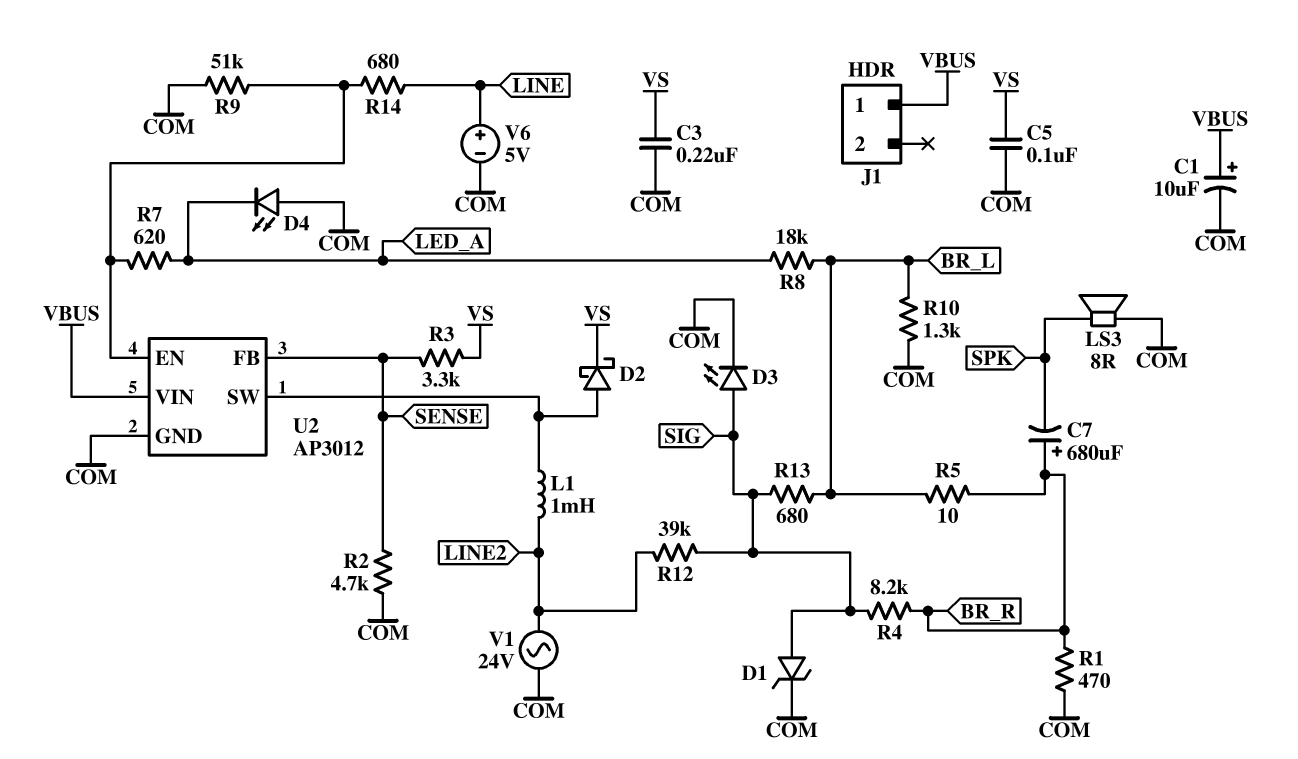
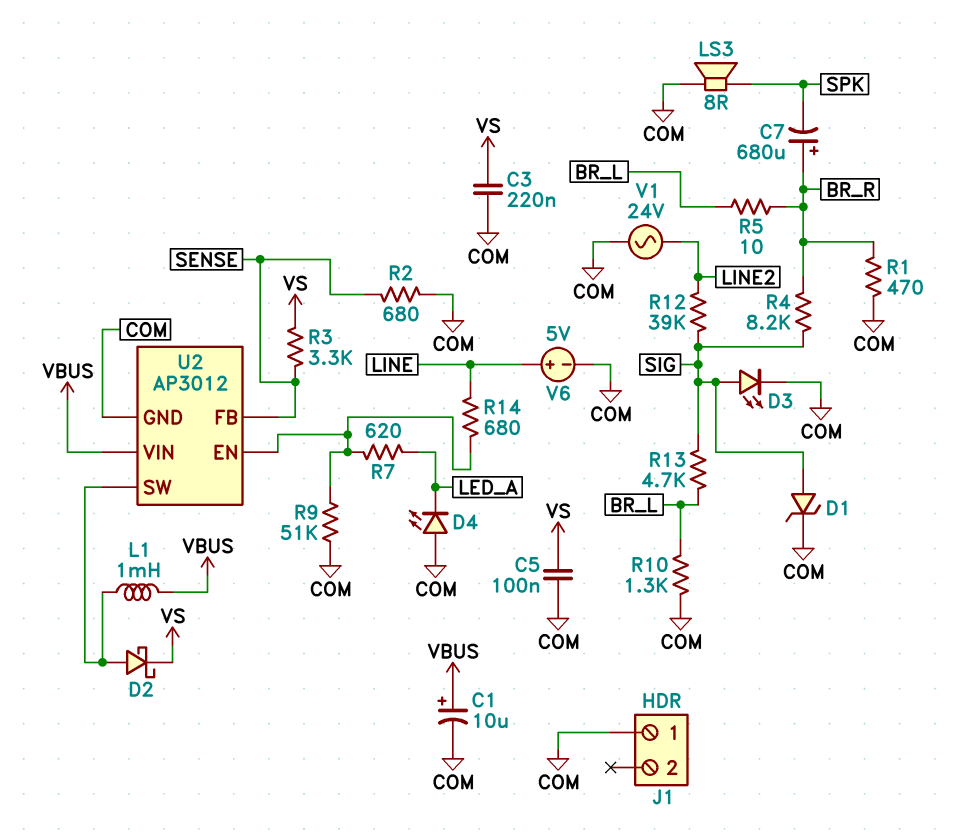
J1 pin 1: VBUS -> COM
L1: 1mH (LINE2, U2/SW) -> 1mH (U2/SW, VBUS)
R2: 4.7k (COM, SENSE) -> 680 (COM, SENSE)
R8: 18k (BR_L, LED_A) -> none
R13: 680 (BR_L, SIG) -> 4.7k (BR_L, SIG)

